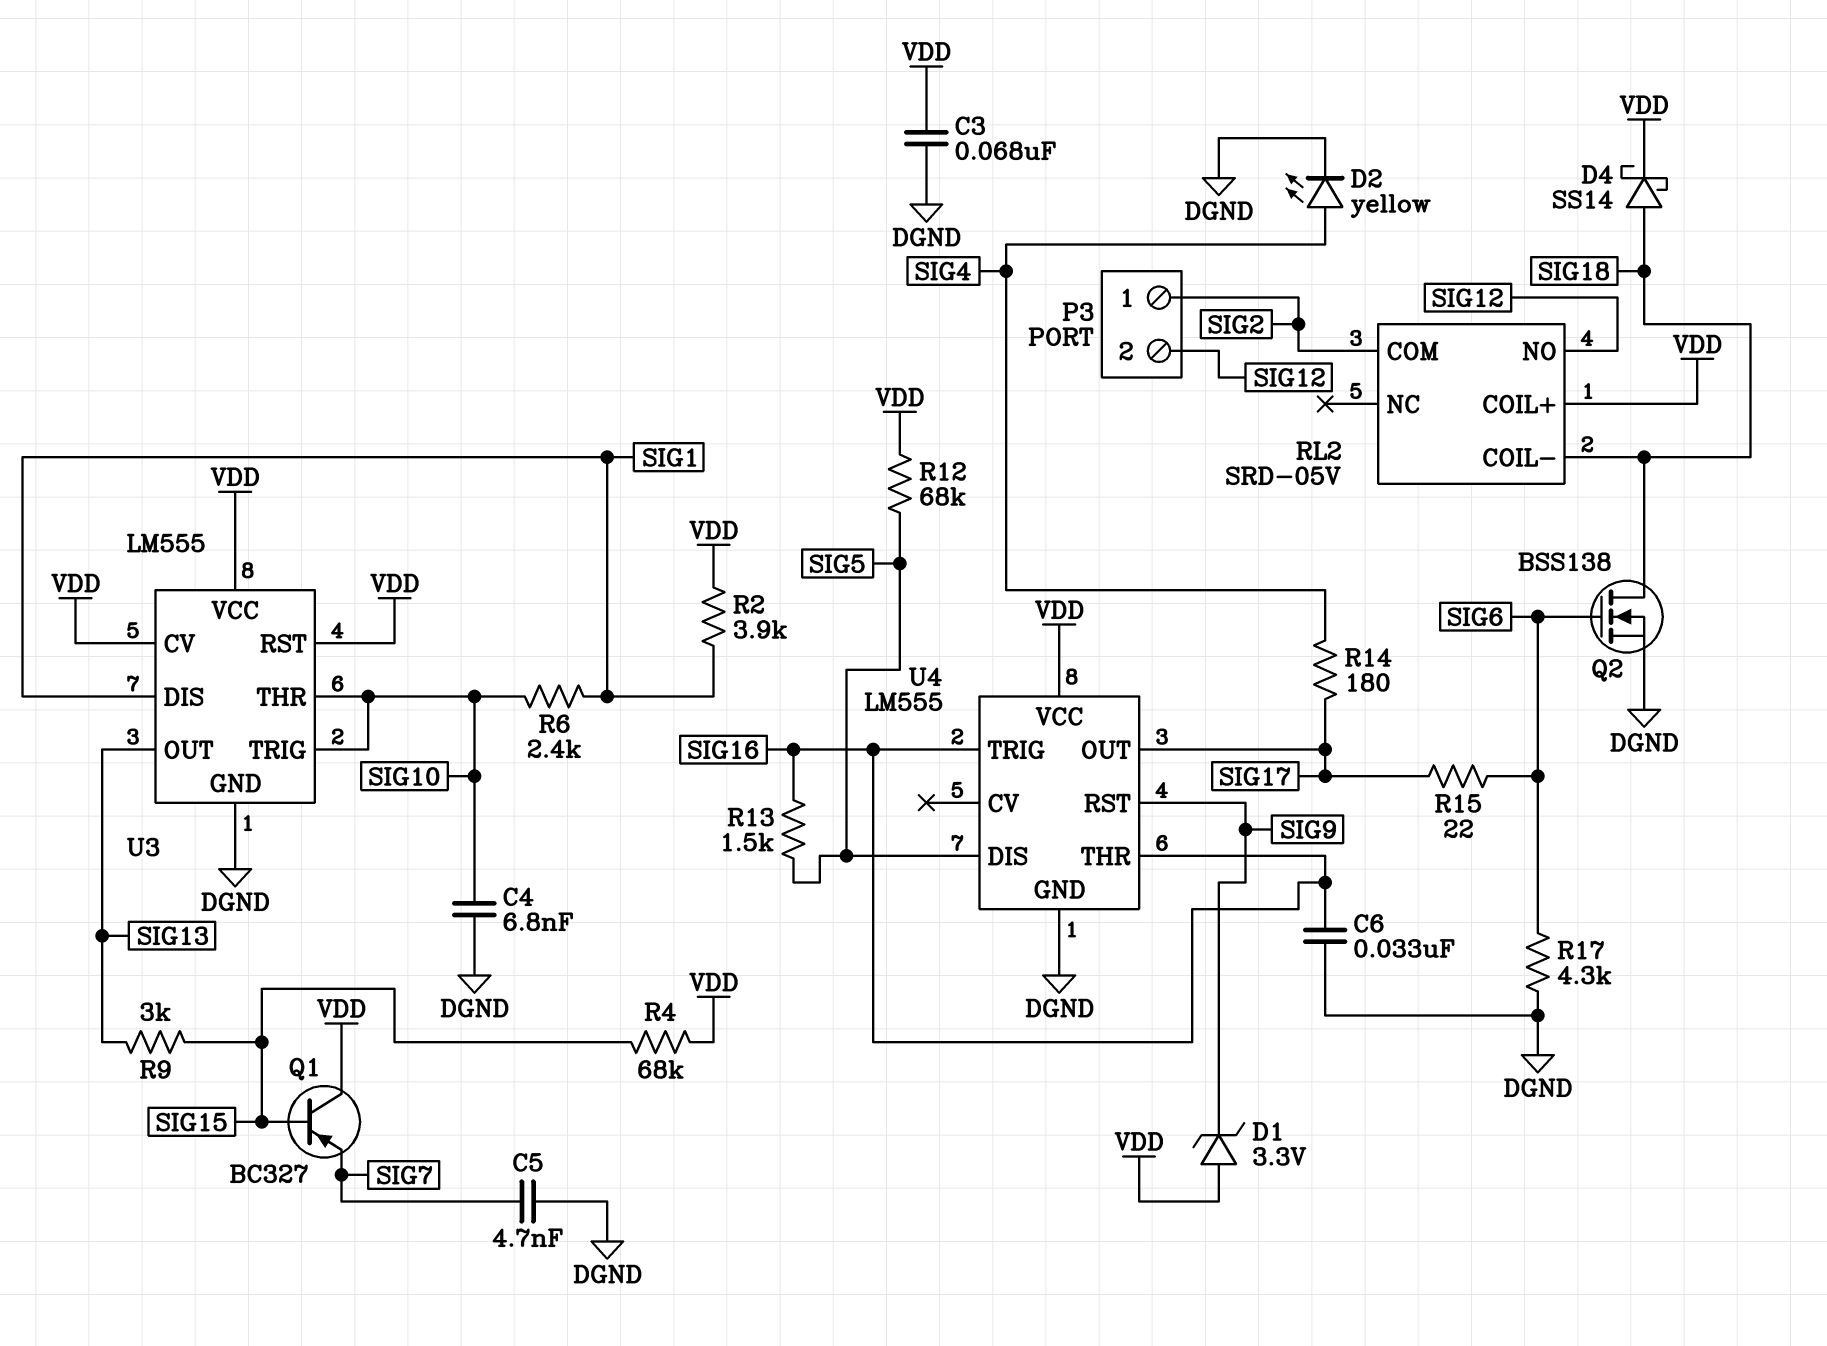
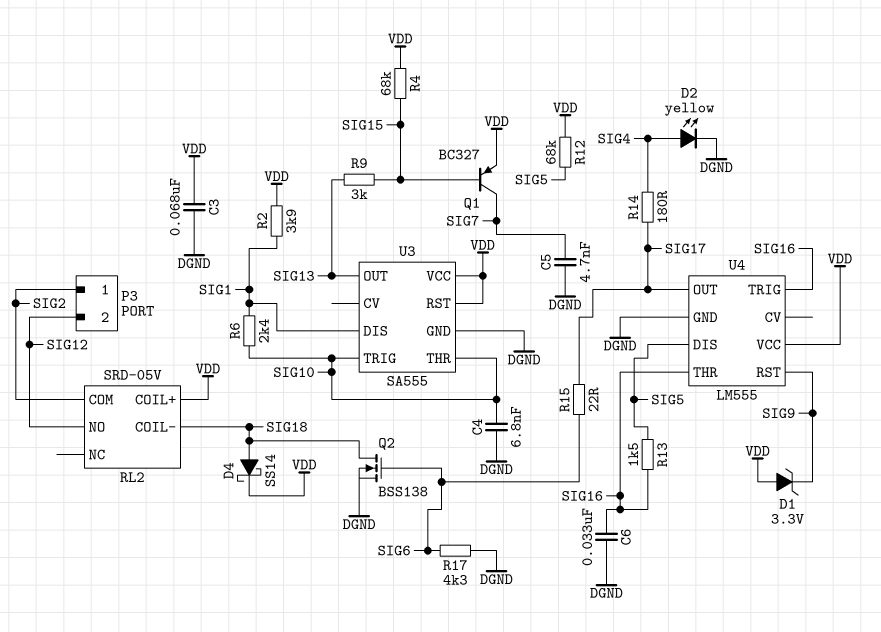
Q1: PNP BC327 (B SIG15, C VDD, E SIG7) -> PNP BC327 (B SIG15, C SIG7, E VDD)
U3: LM555 -> SA555
U3 pin CV: VDD -> none

